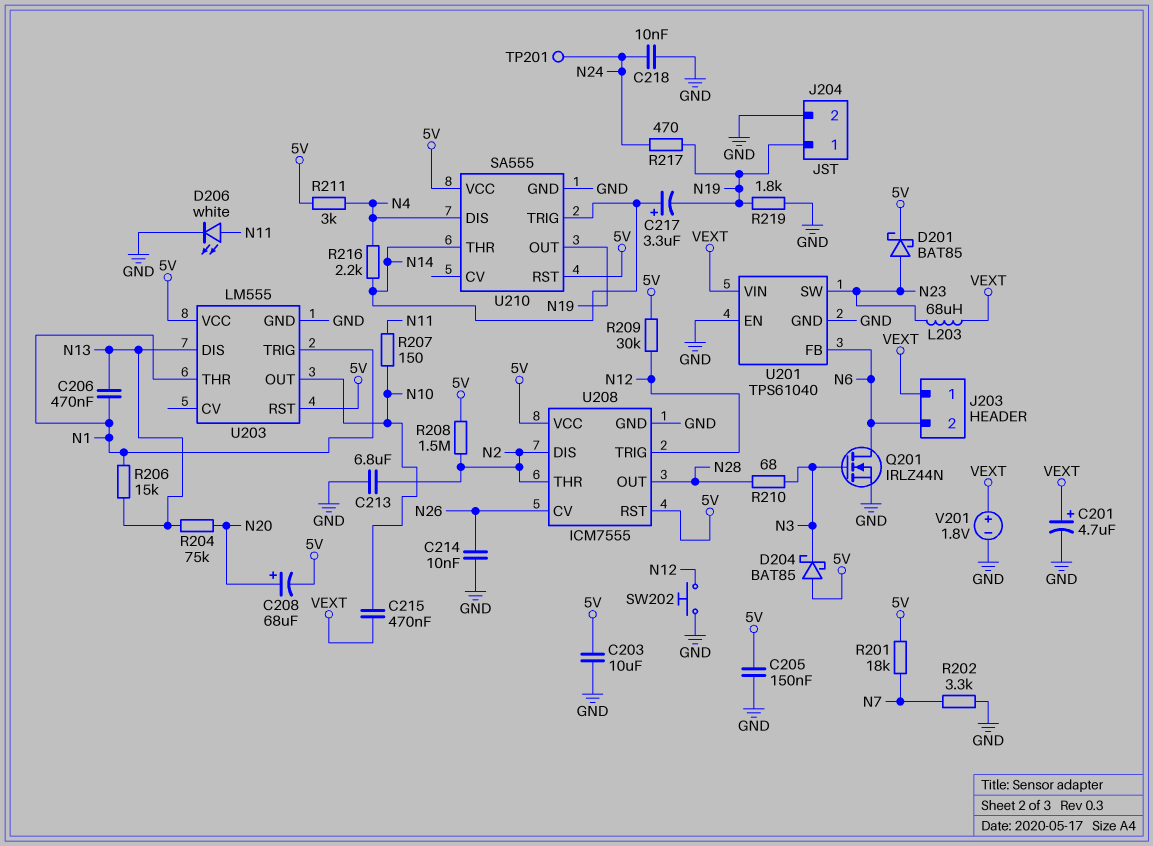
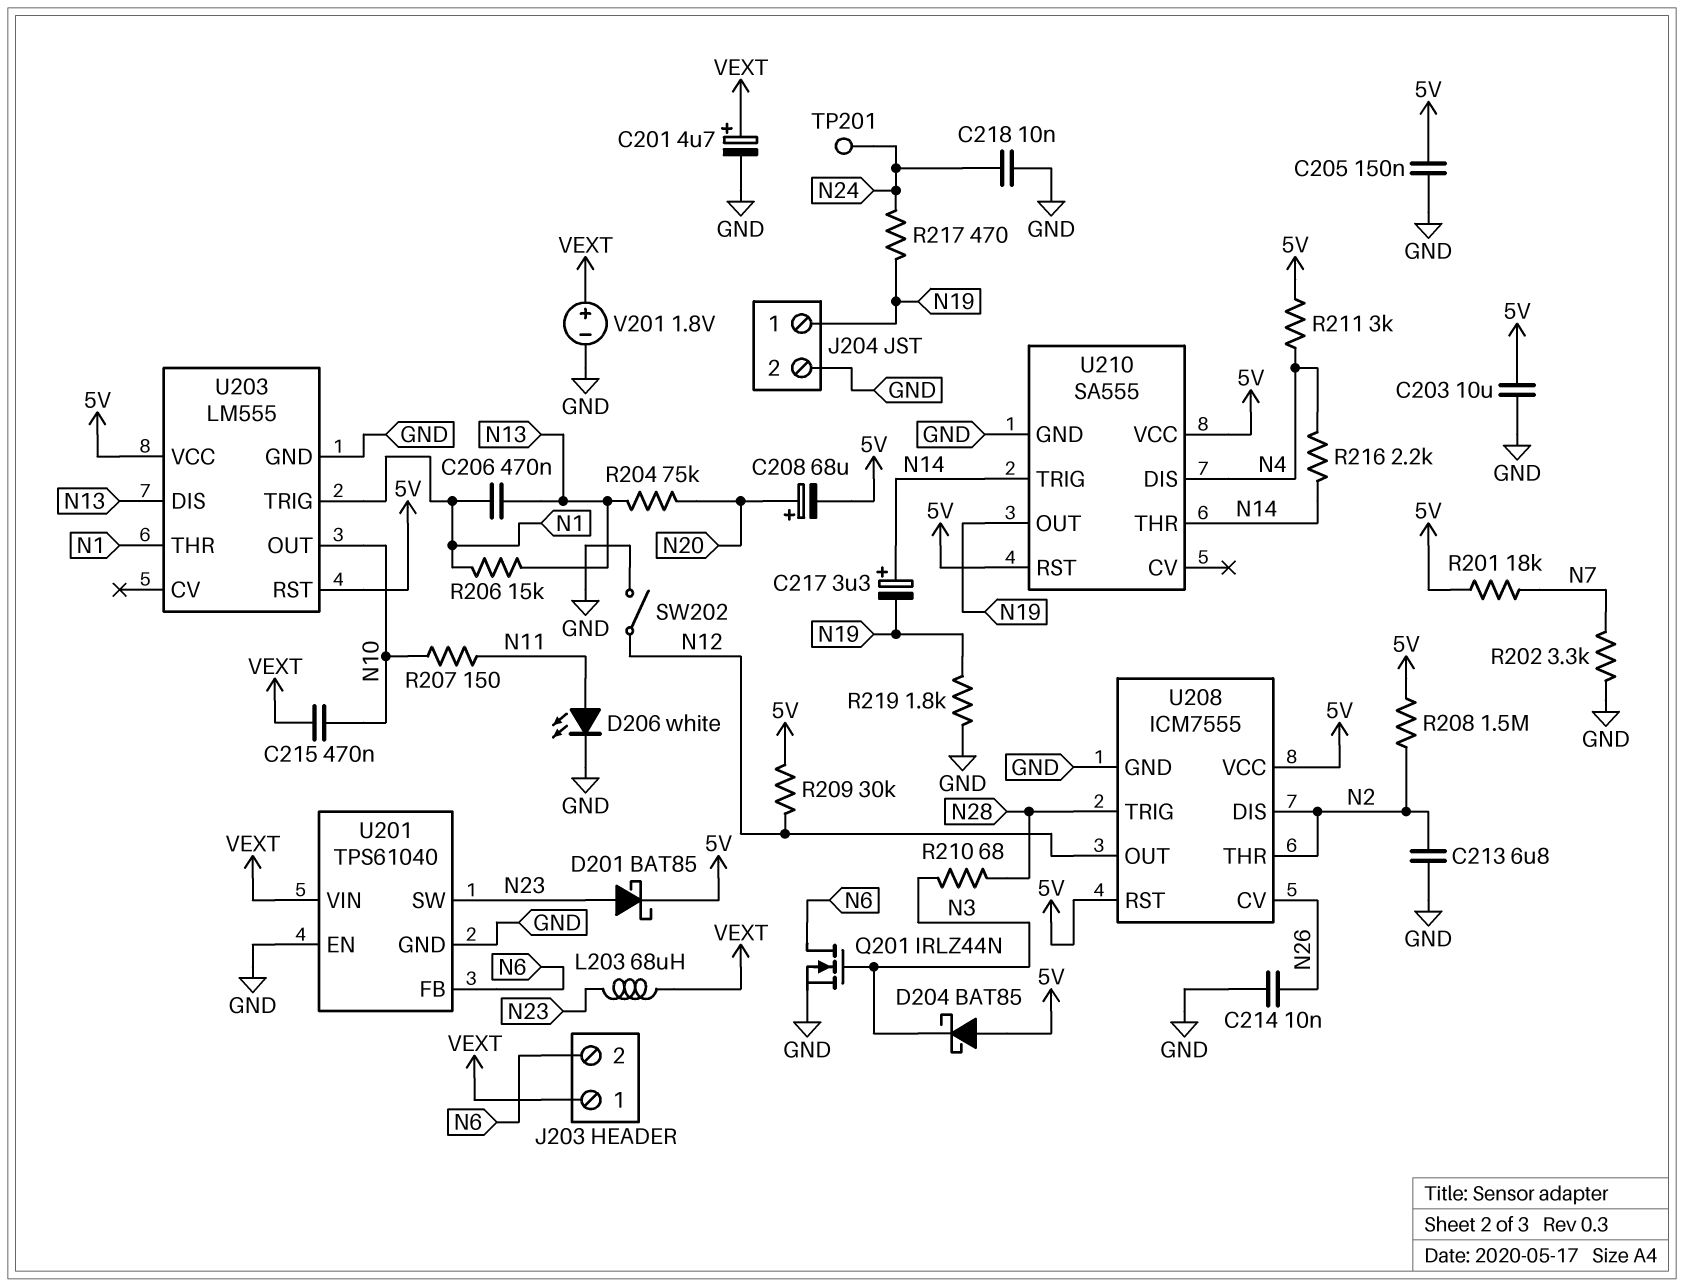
SW202: button (GND, N12) -> switch (GND, N12)
U208 pin OUT: N28 -> N12
U208 pin TRIG: N12 -> N28

